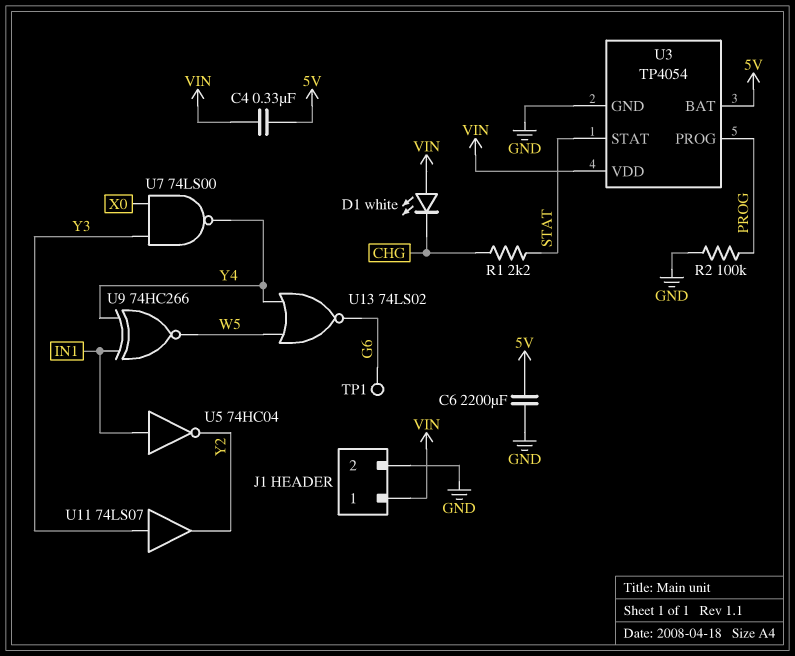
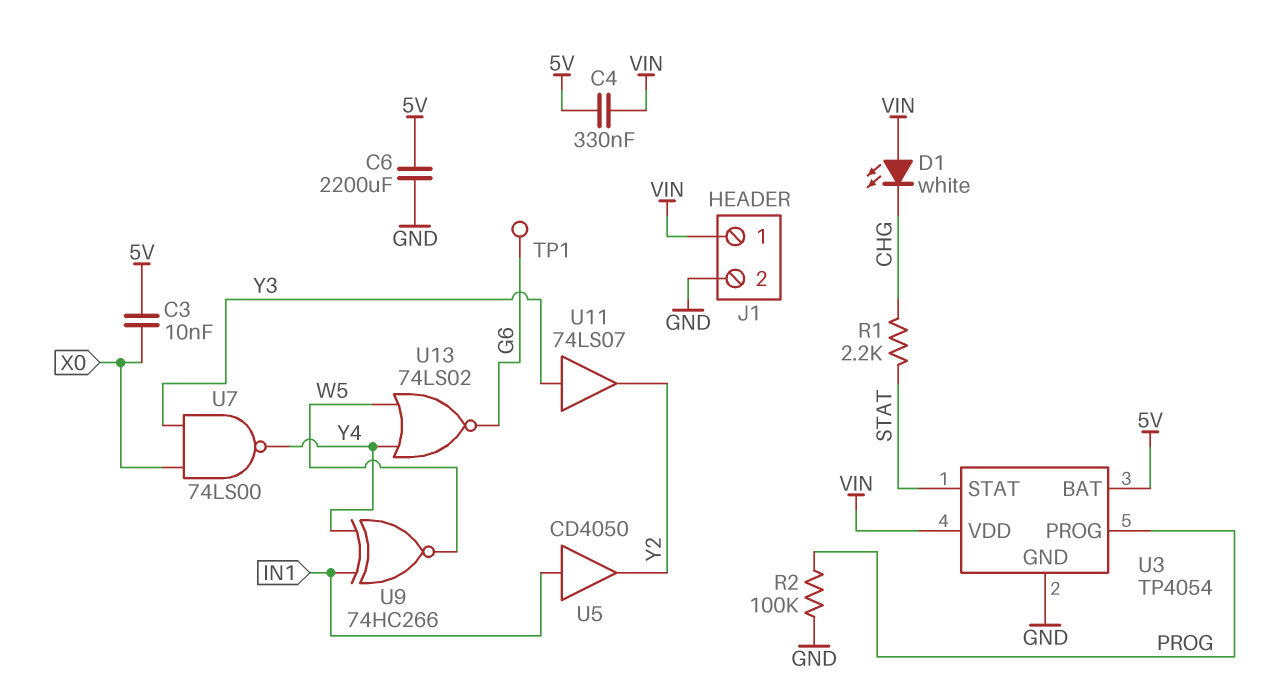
C3: none -> 10nF (5V, X0)
U5: NOT 74HC04 (in IN1, out Y2) -> buffer CD4050 (in IN1, out Y2)

